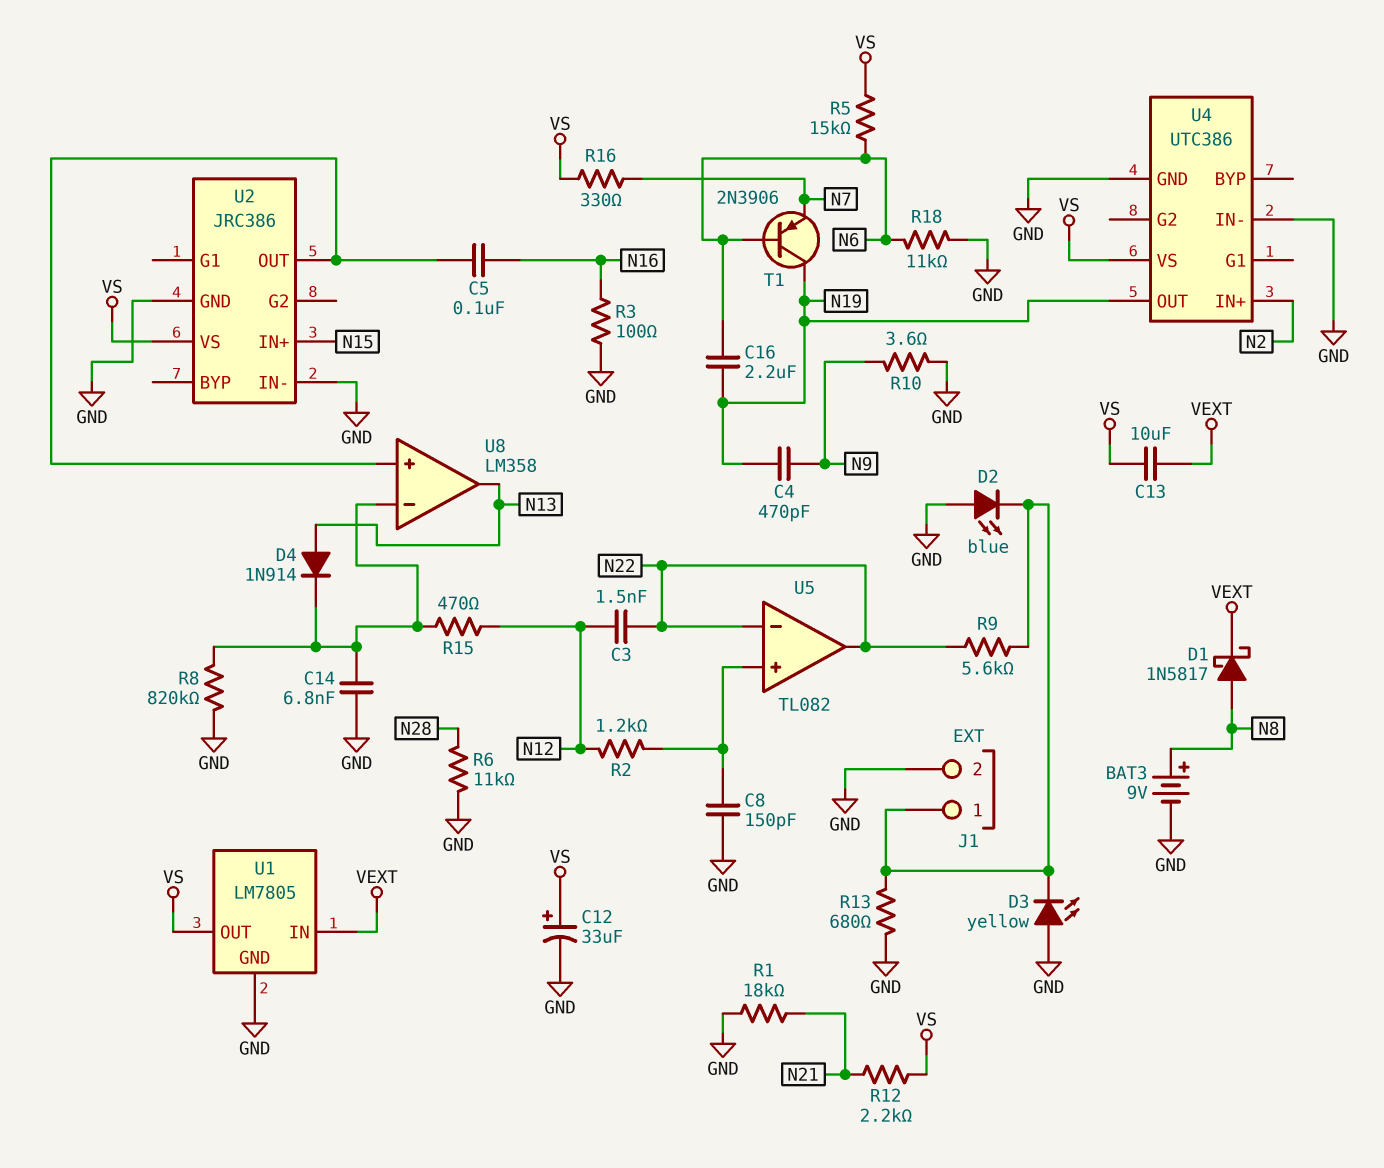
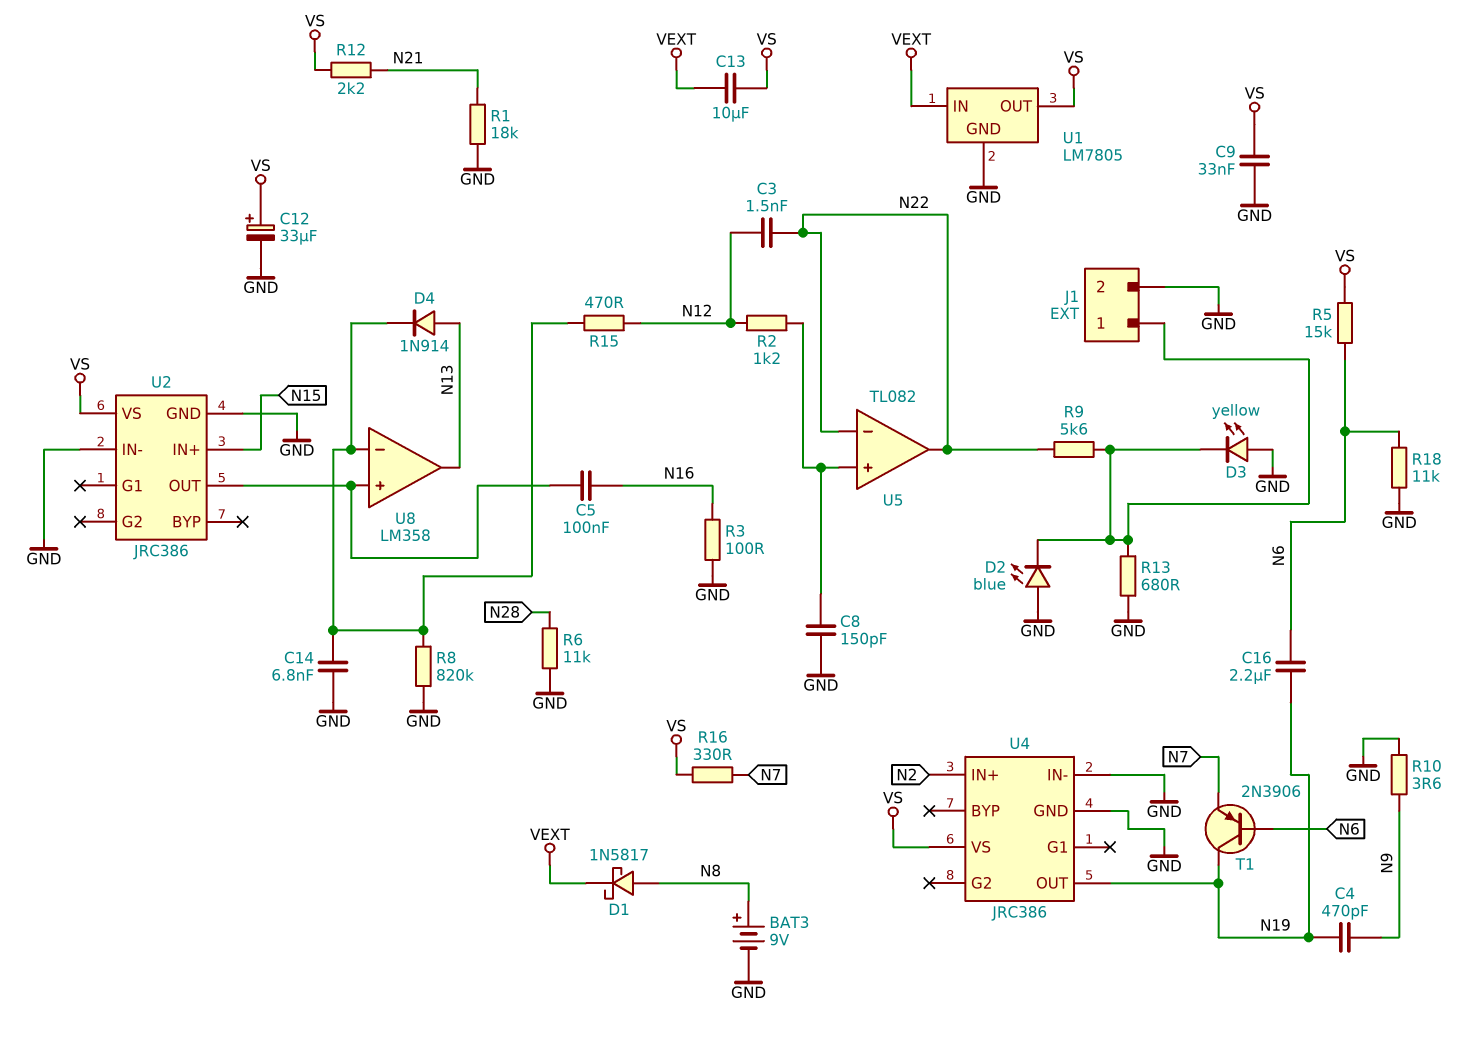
C9: none -> 33nF (GND, VS)
U4: UTC386 -> JRC386

